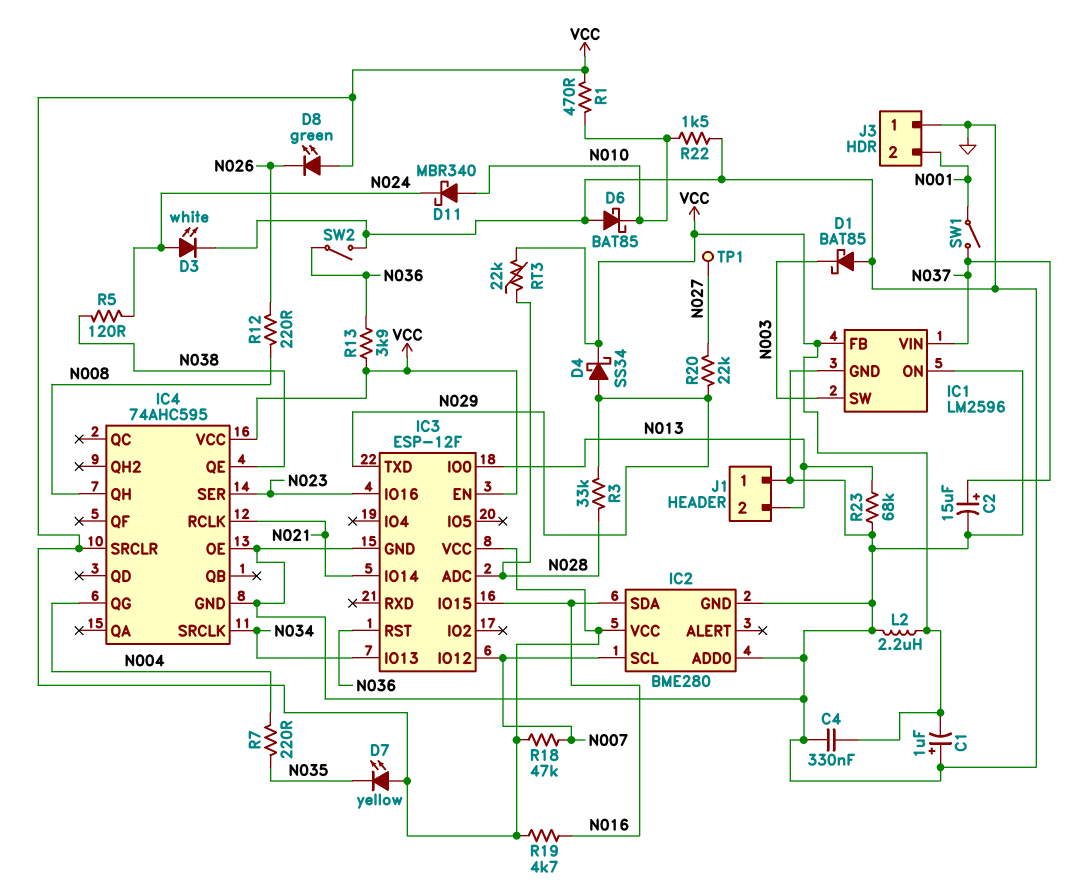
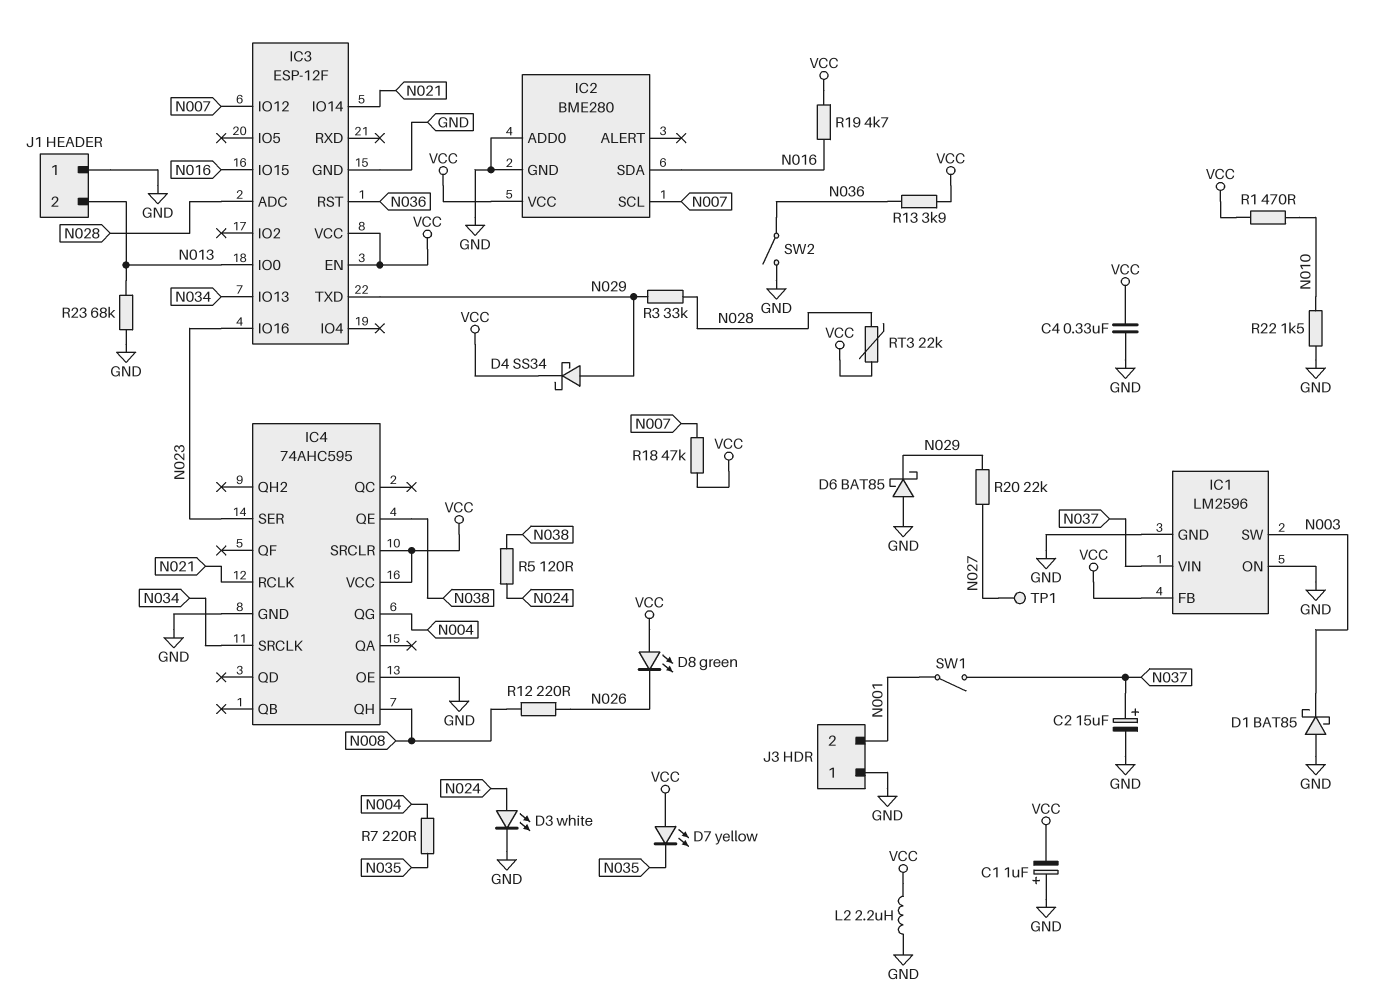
D6: schottky BAT85 (A GND, K N010) -> schottky BAT85 (A GND, K N029)
D11: schottky MBR340 (A N010, K N024) -> none

